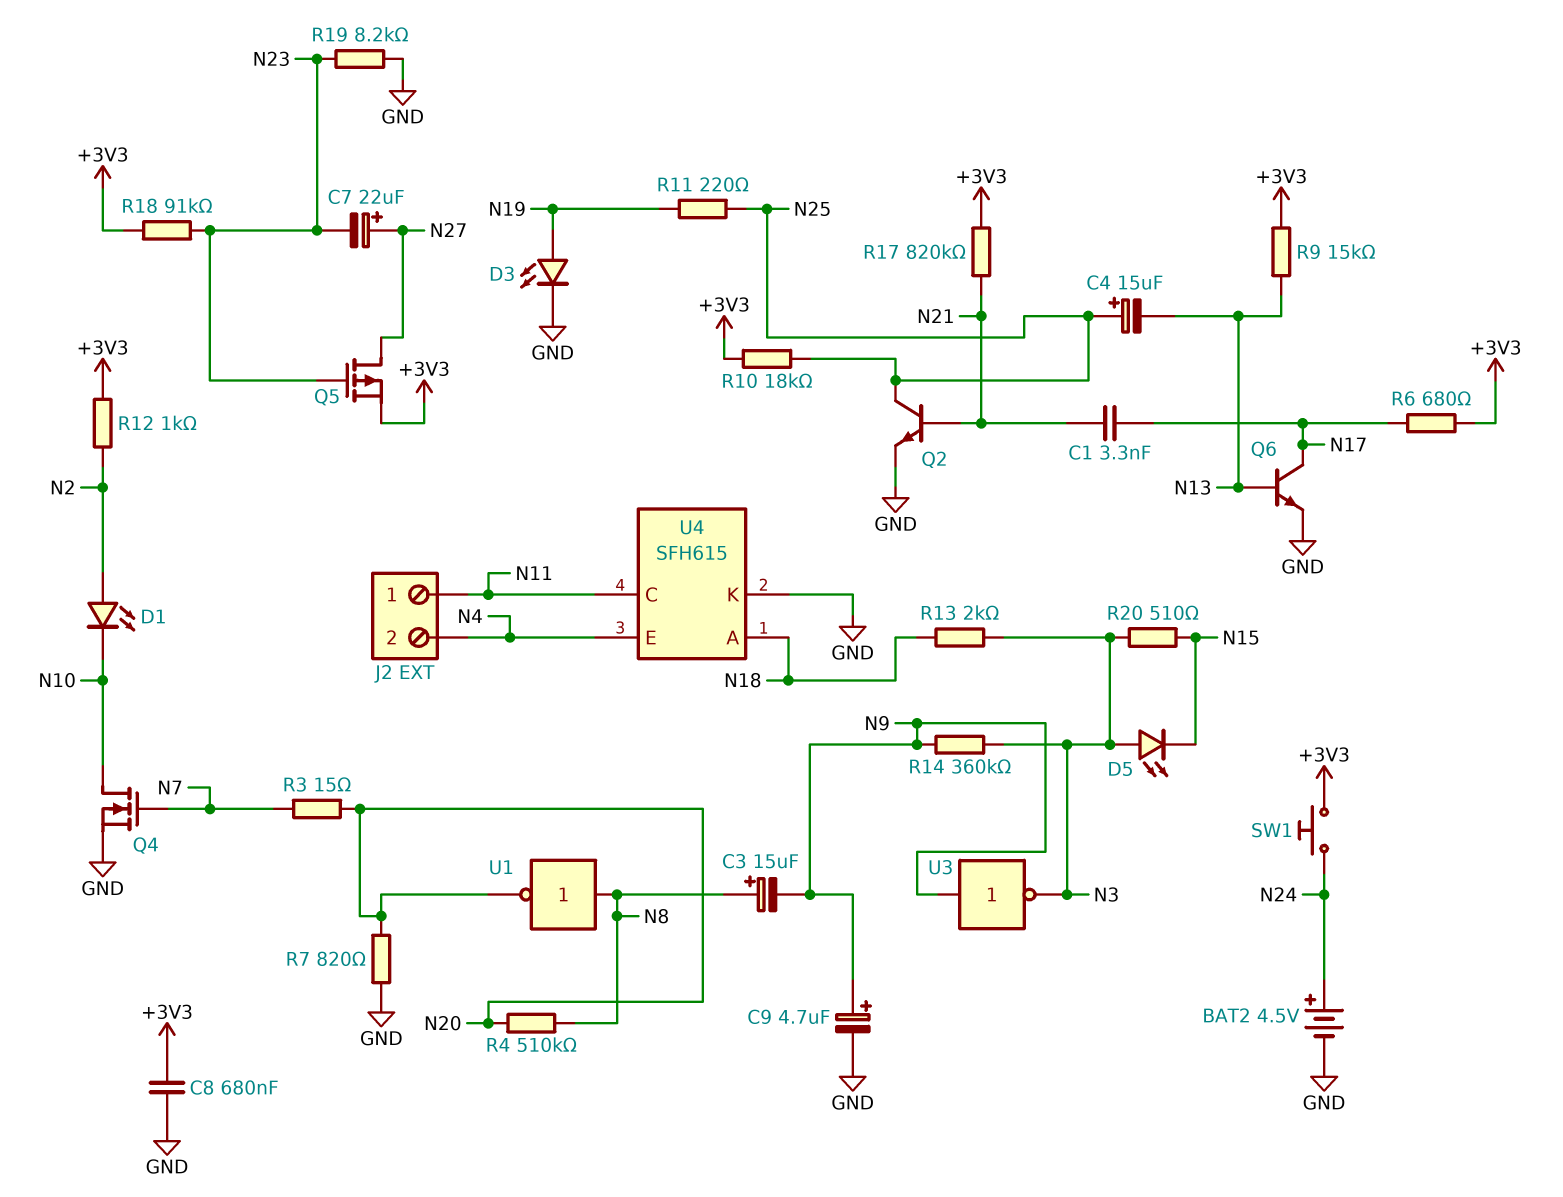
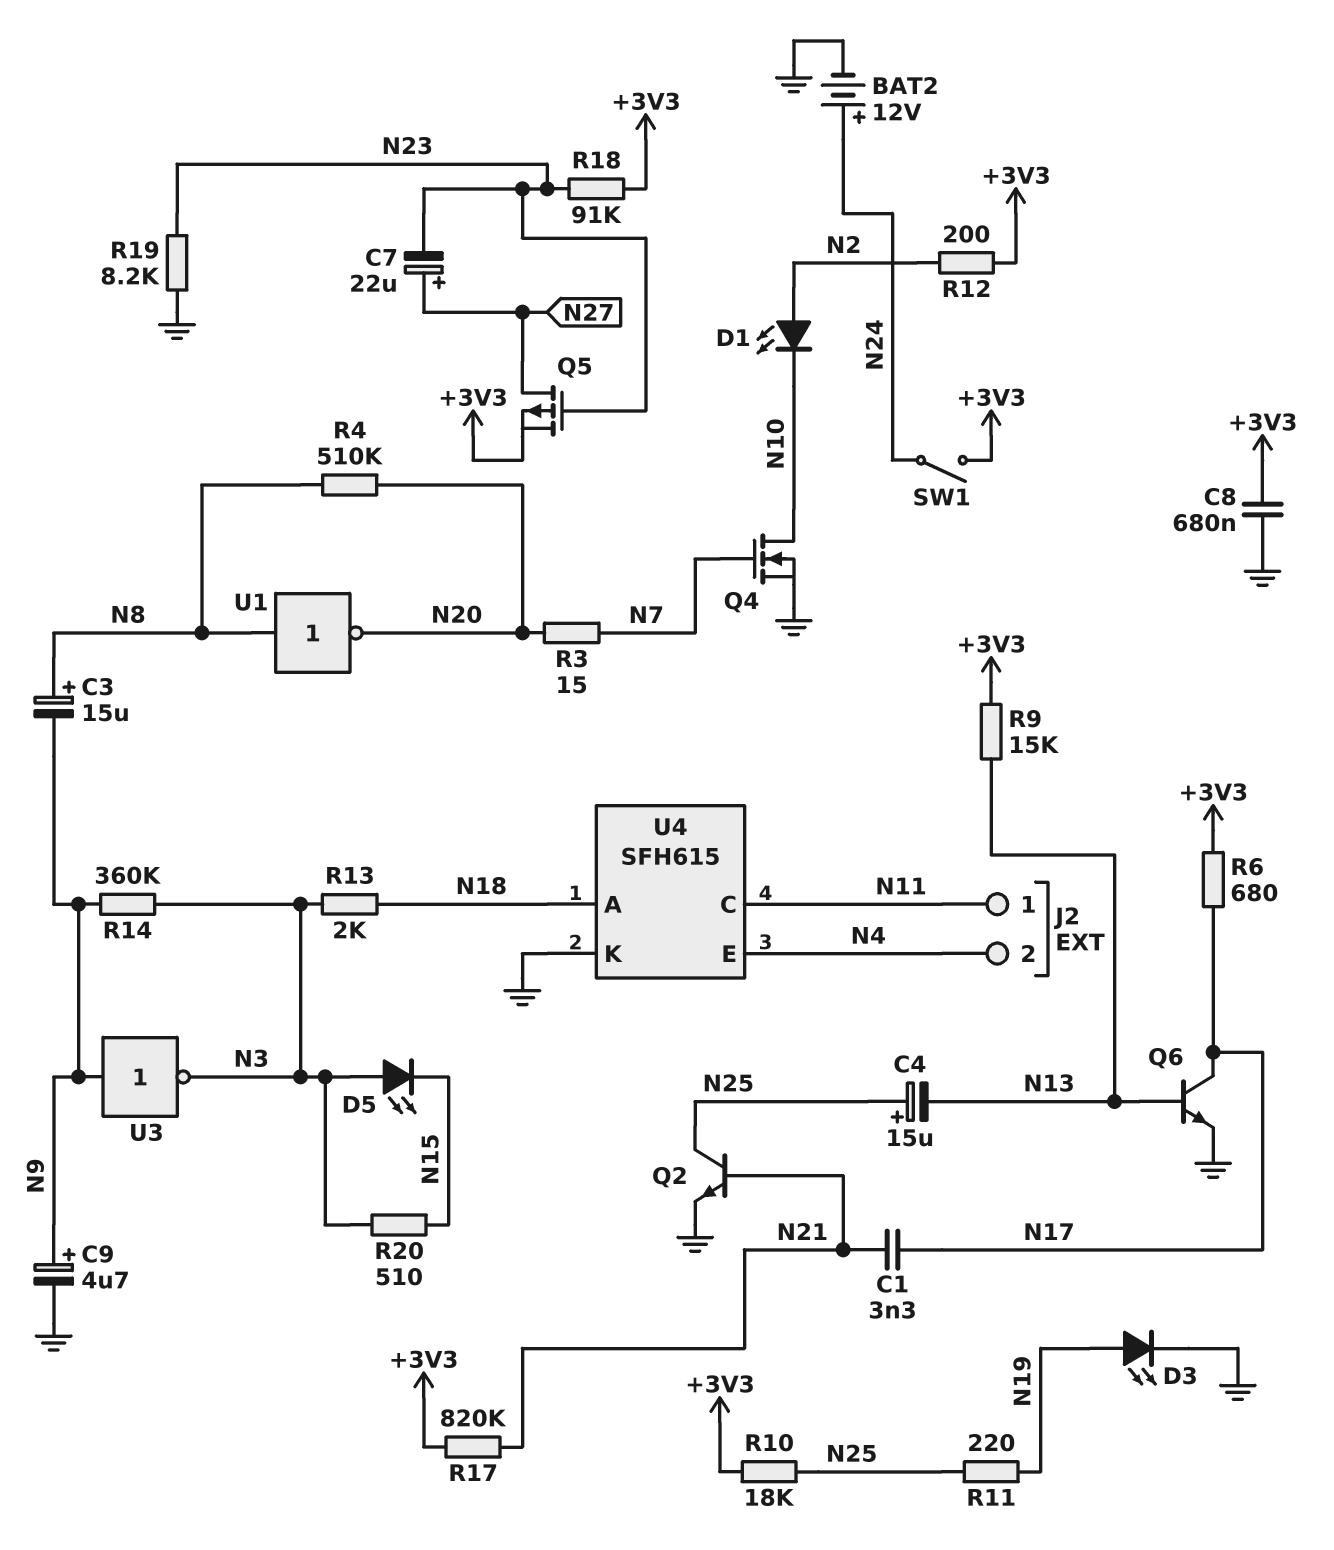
BAT2: 4.5V (plus N24, minus GND) -> 12V (plus N24, minus GND)
R7: 820 (GND, N20) -> none
R12: 1k (+3V3, N2) -> 200 (+3V3, N2)
SW1: button (+3V3, N24) -> switch (+3V3, N24)

